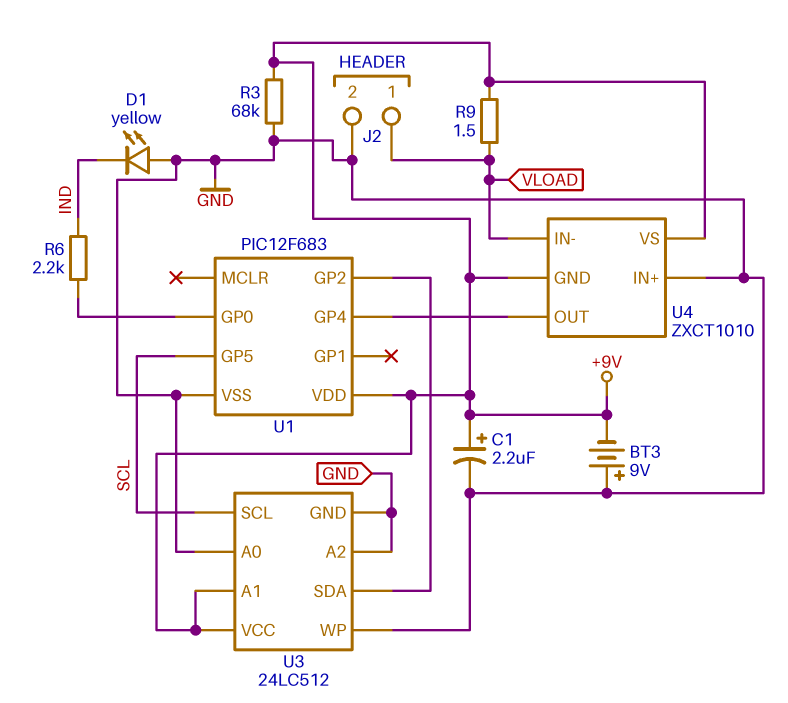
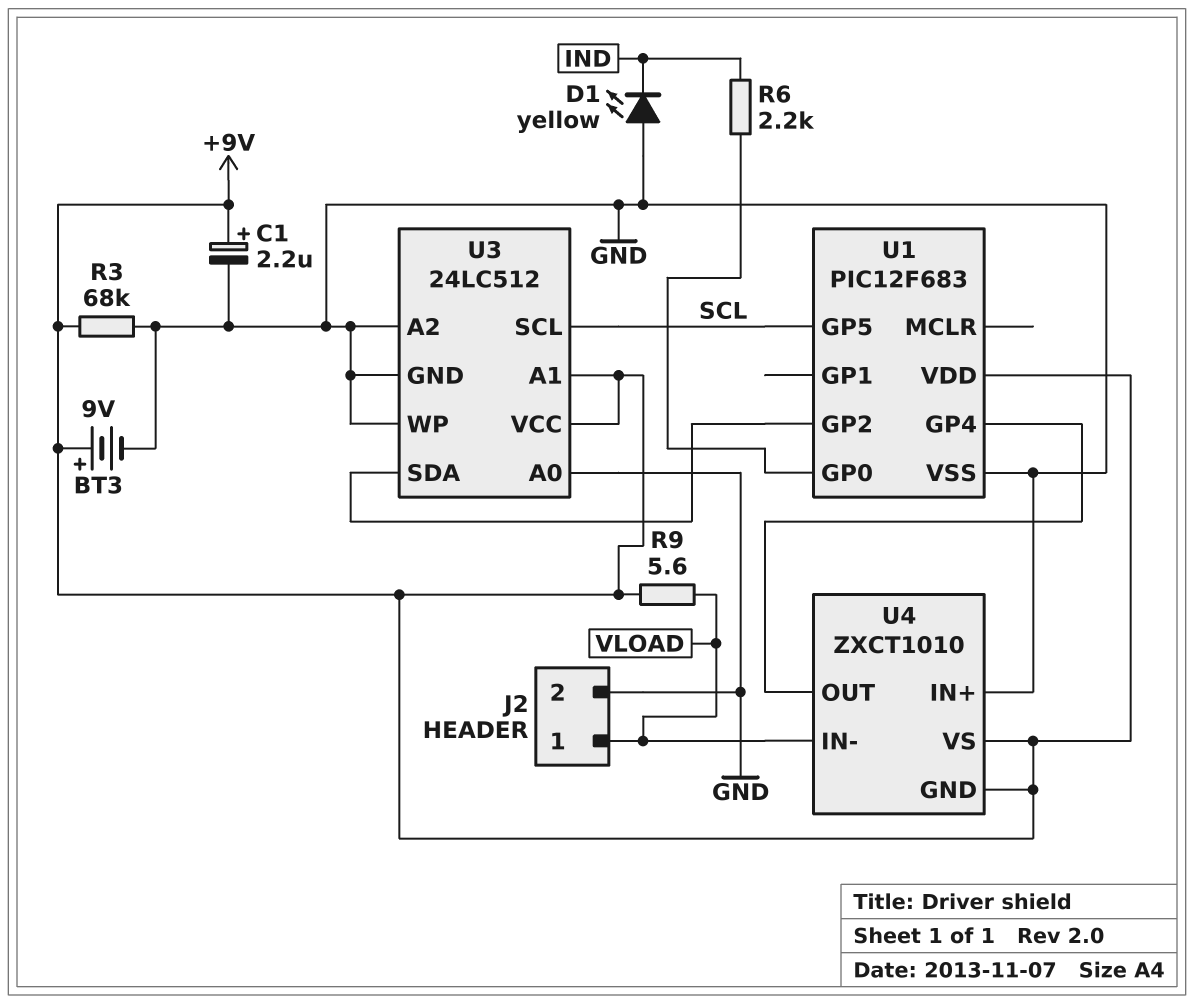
BT3: 9V (plus GND, minus +9V) -> 9V (plus +9V, minus GND)
R9: 1.5 (+9V, VLOAD) -> 5.6 (+9V, VLOAD)

